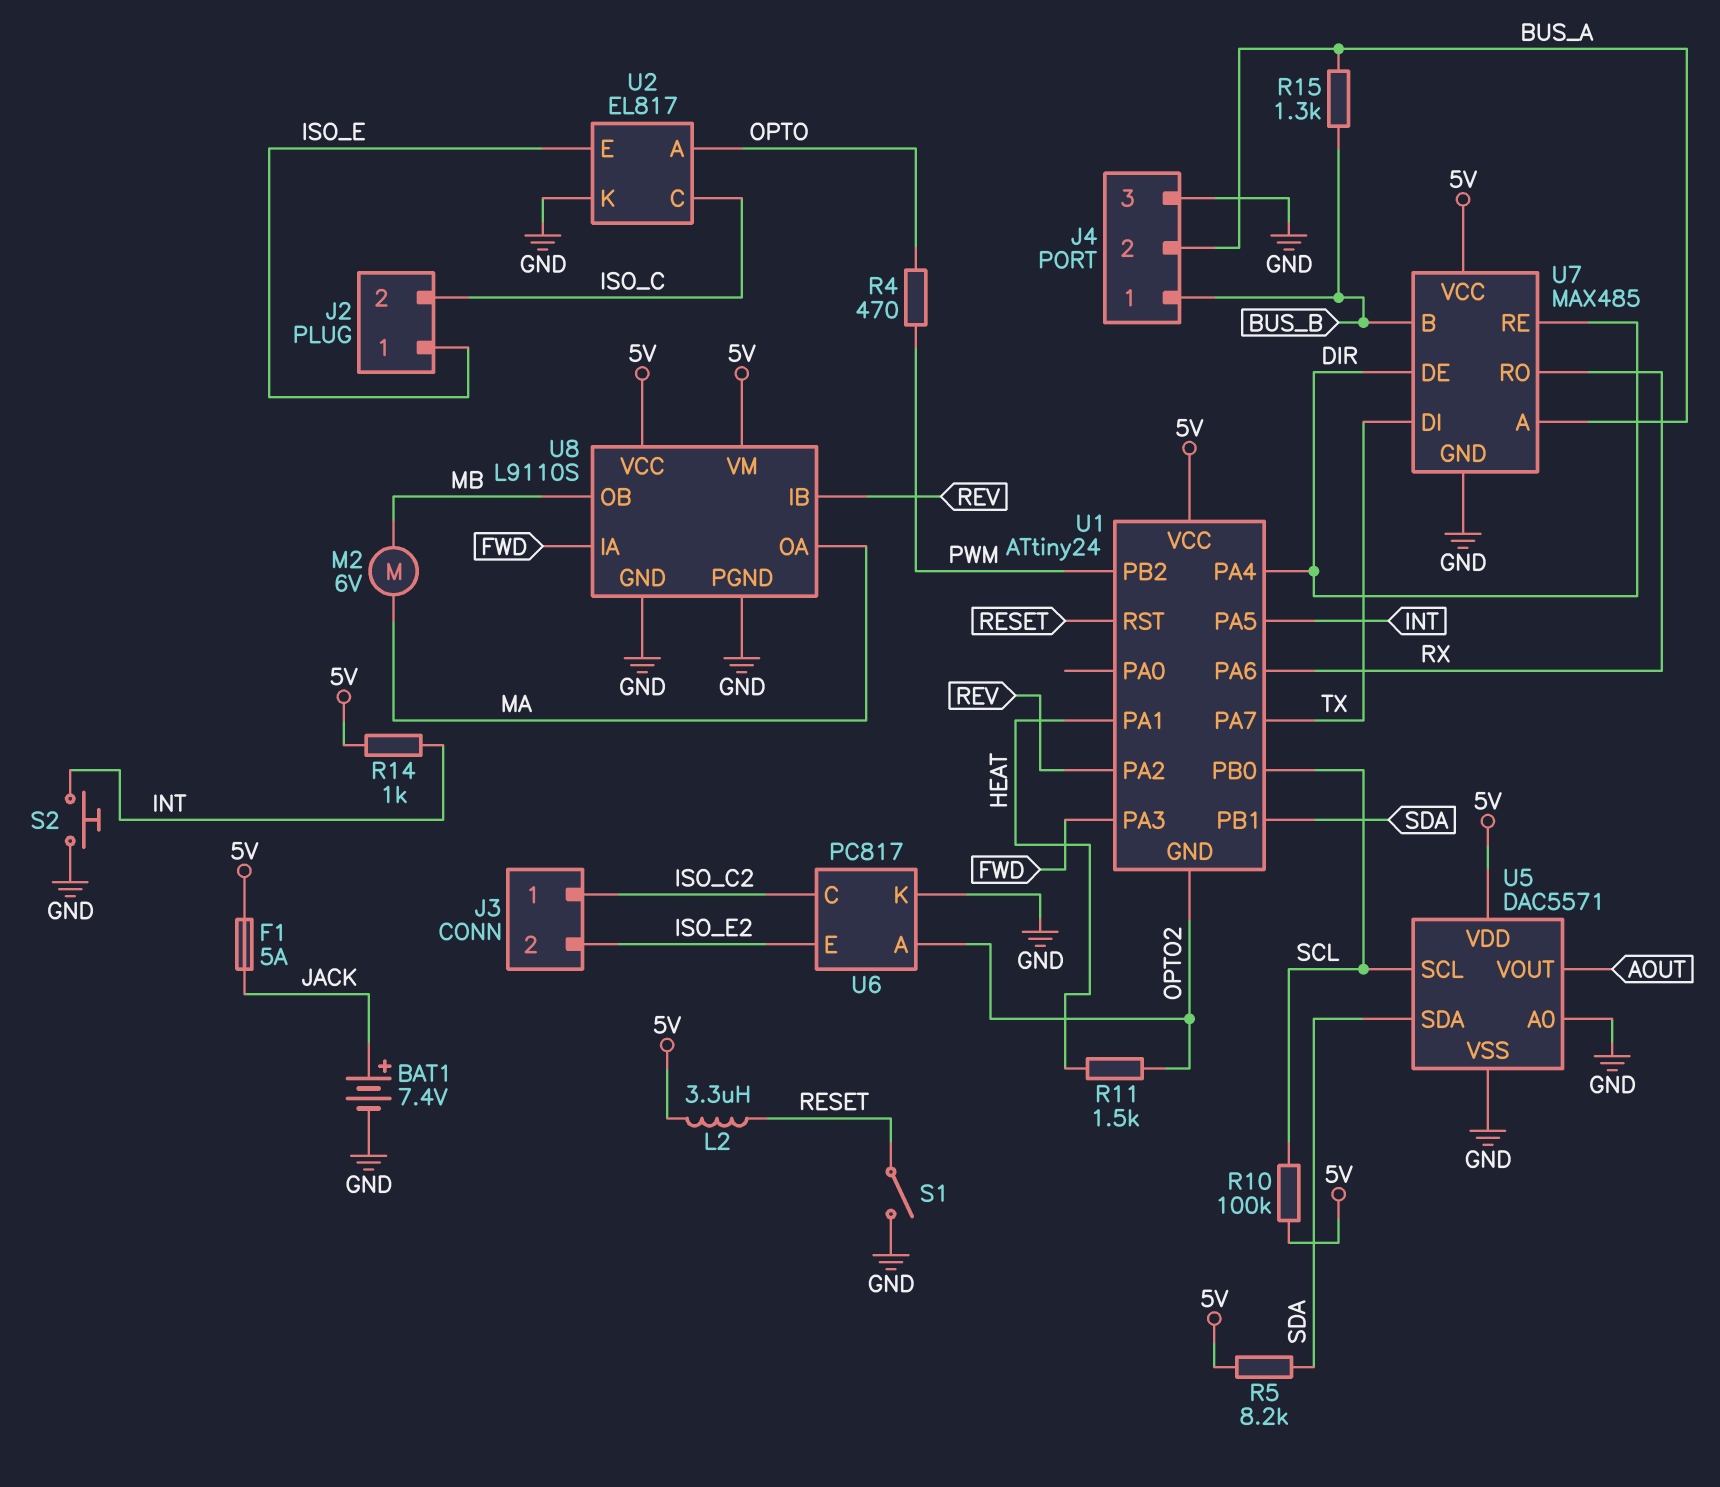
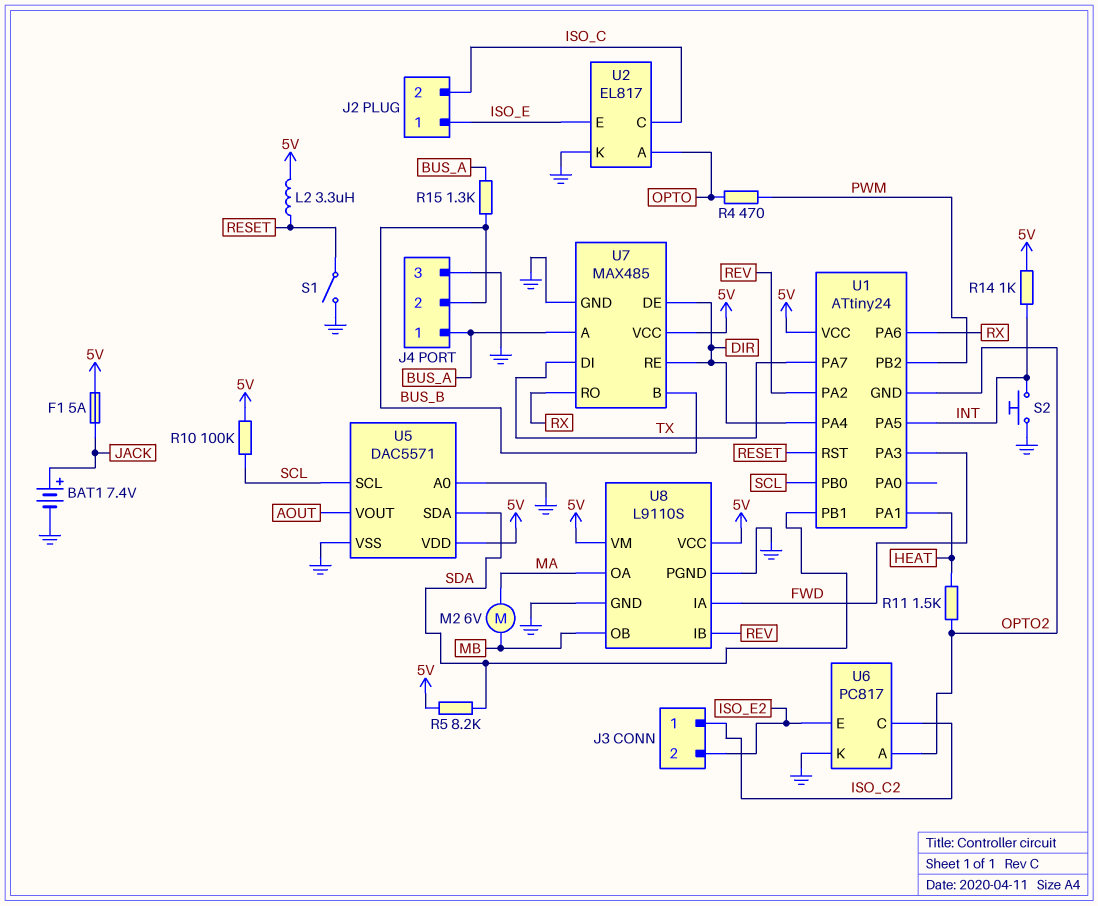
J4 pin 1: BUS_B -> BUS_A
J4 pin 2: BUS_A -> BUS_B

